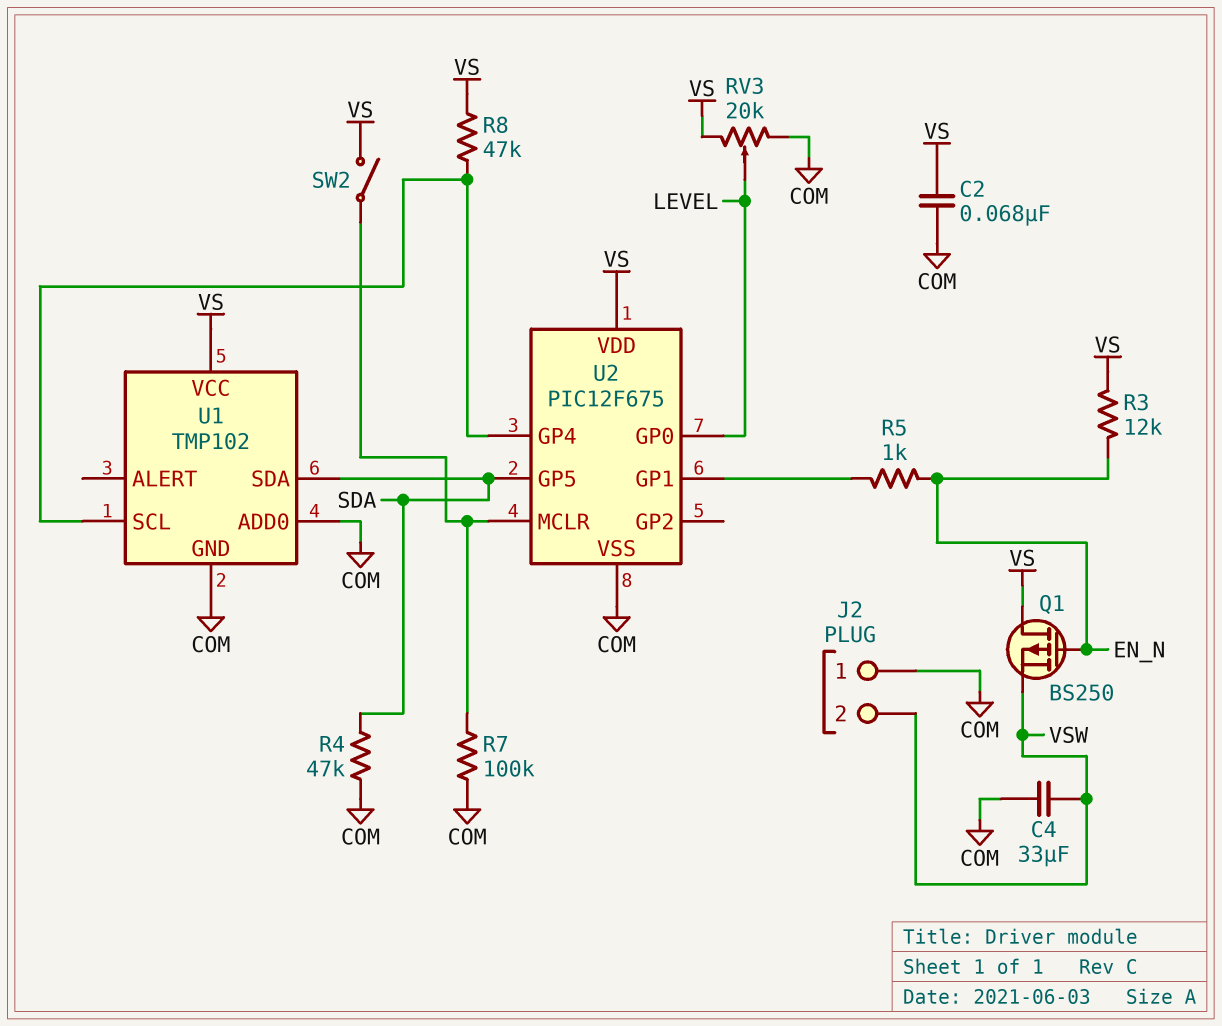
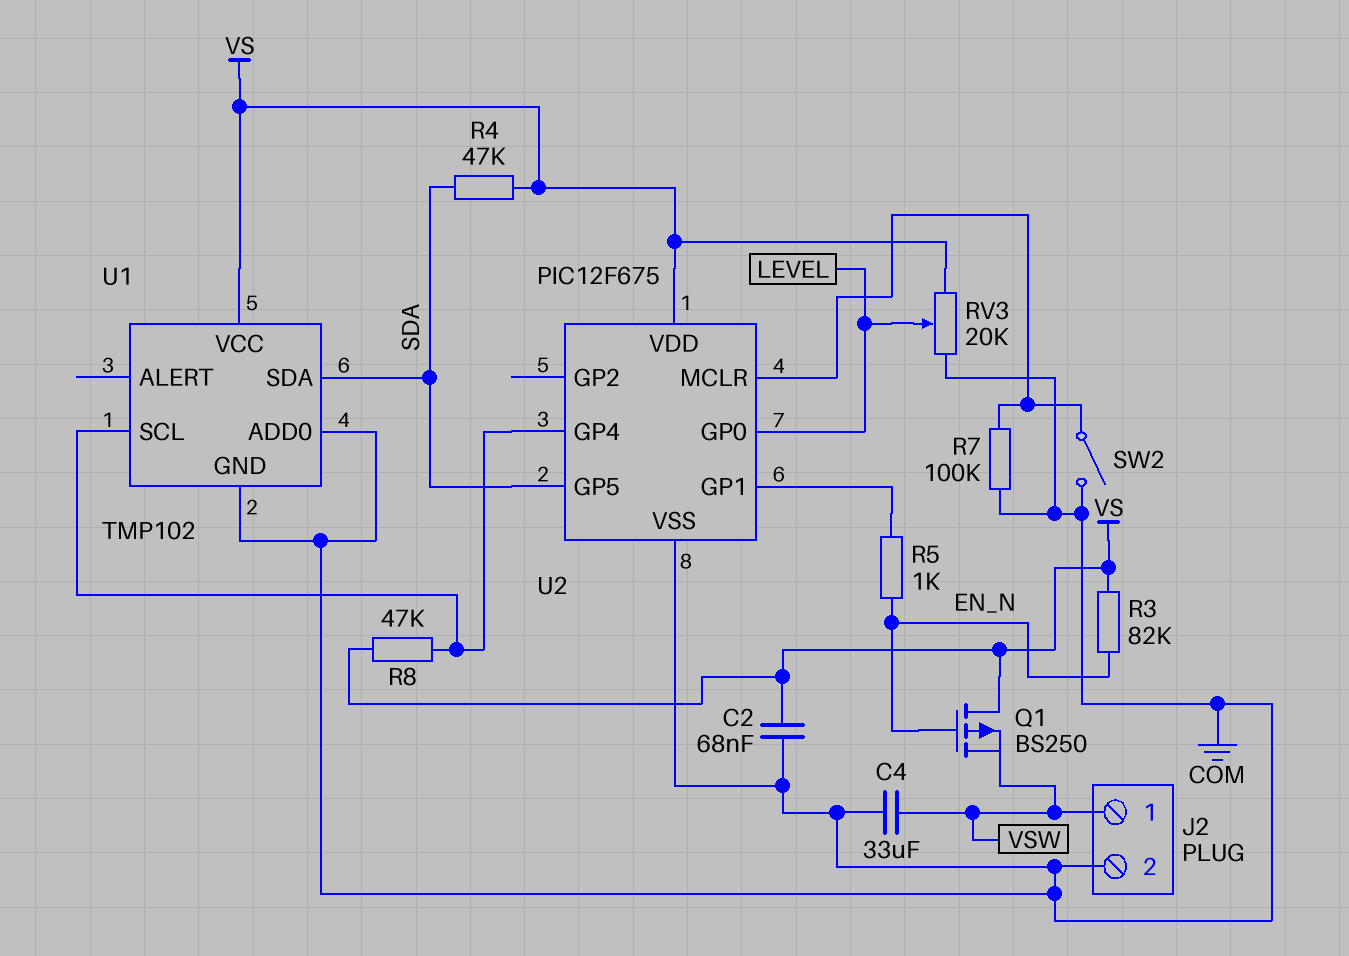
J2 pin 1: COM -> VSW
J2 pin 2: VSW -> COM
R3: 12k (EN_N, VS) -> 82k (EN_N, VS)
R4: 47k (COM, SDA) -> 47k (SDA, VS)
SW2: switch (U2/MCLR, VS) -> switch (COM, U2/MCLR)

